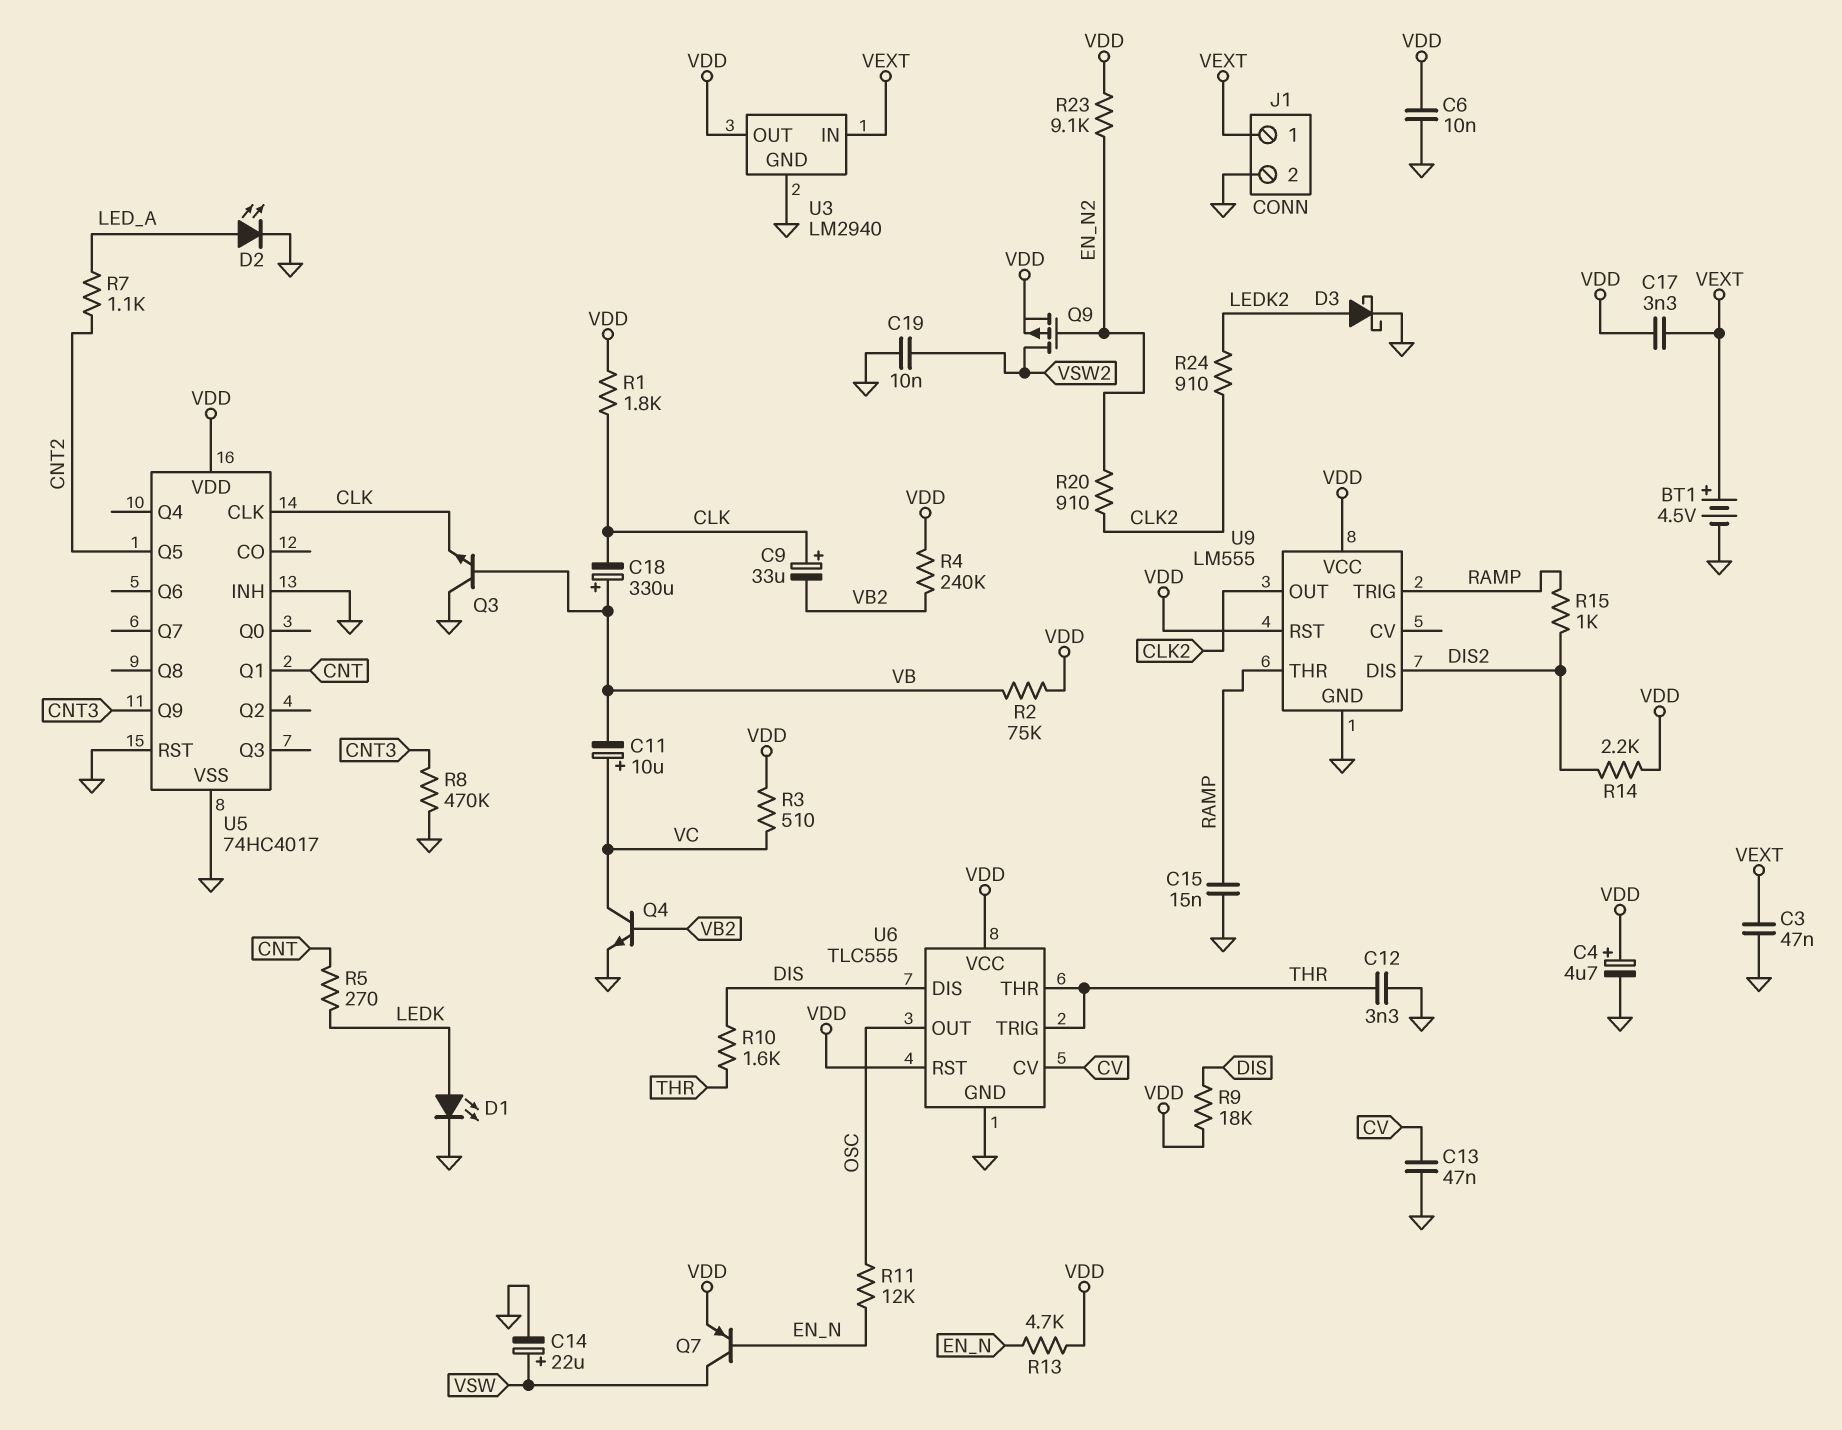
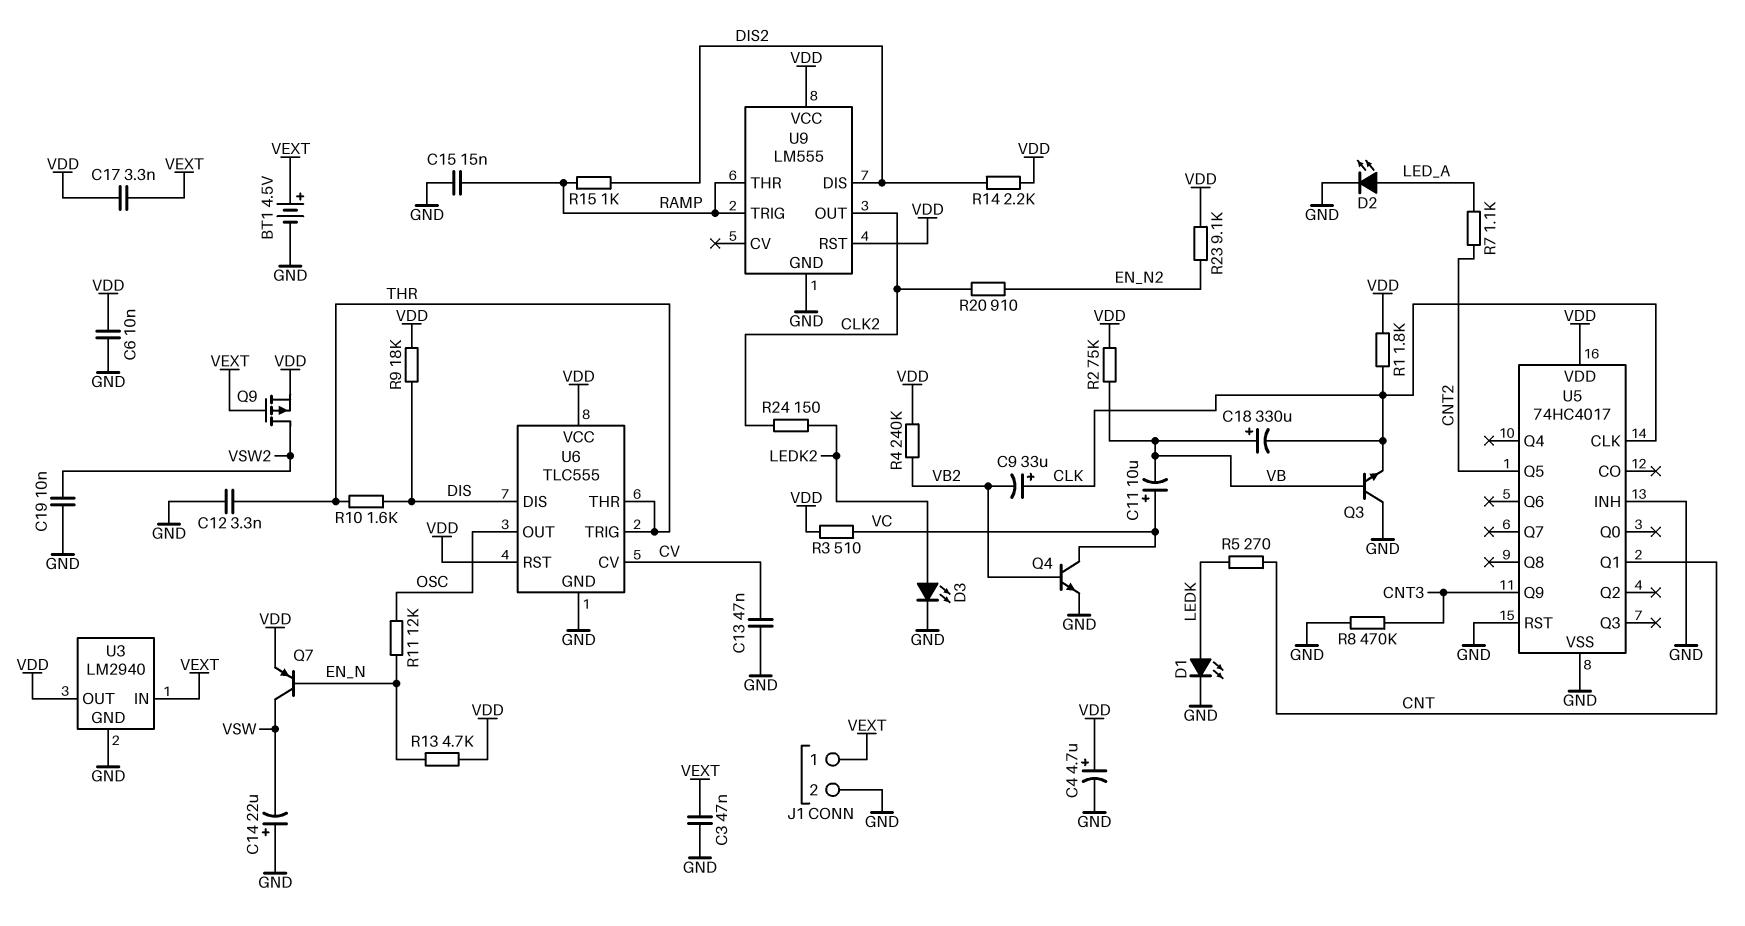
C14: 22uF (plus VSW, minus GND) -> 22uF (plus GND, minus VSW)
D3: schottky (A LEDK2, K GND) -> LED (A LEDK2, K GND)
Q9: PMOS (G EN_N2, D VSW2, S VDD) -> PMOS (G VEXT, D VSW2, S VDD)
R24: 910 (CLK2, LEDK2) -> 150 (CLK2, LEDK2)

